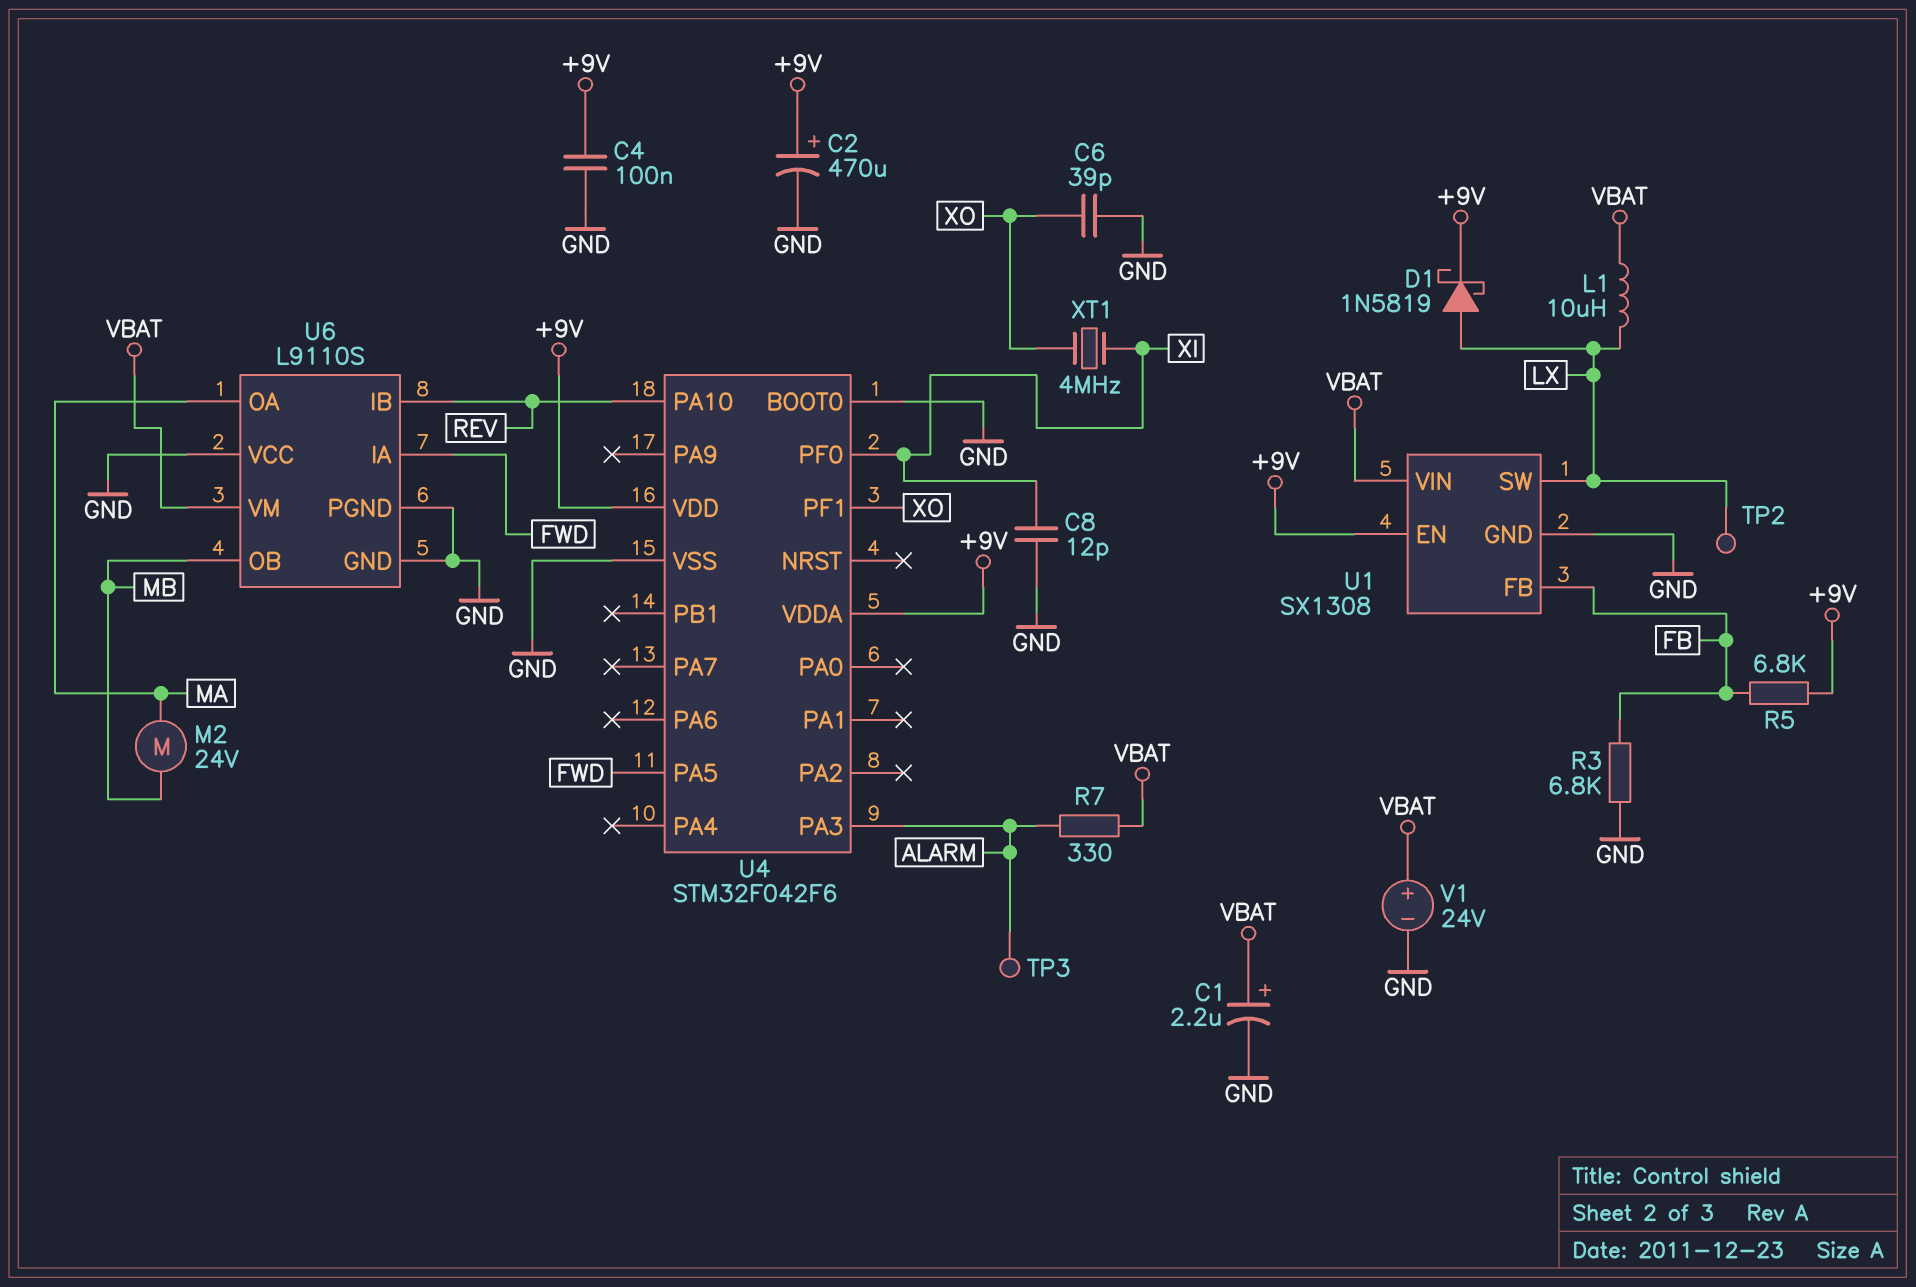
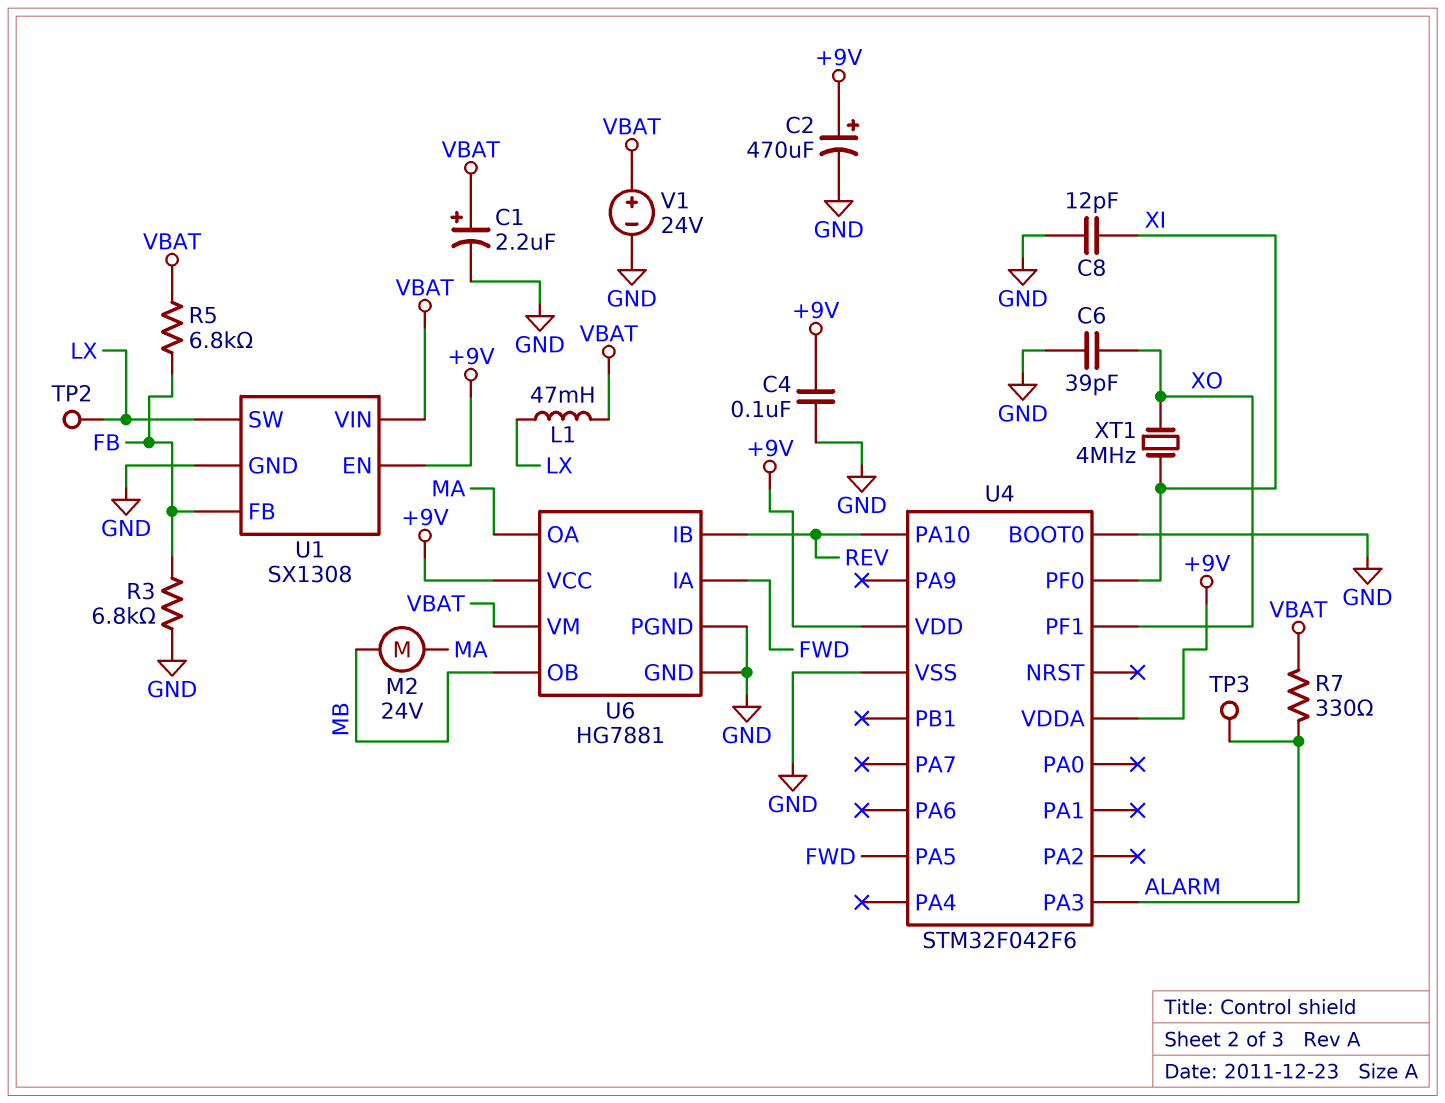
D1: schottky 1N5819 (A LX, K +9V) -> none
L1: 10uH (LX, VBAT) -> 47mH (LX, VBAT)
R5: 6.8k (+9V, FB) -> 6.8k (FB, VBAT)
U6: L9110S -> HG7881
U6 pin VCC: GND -> +9V

